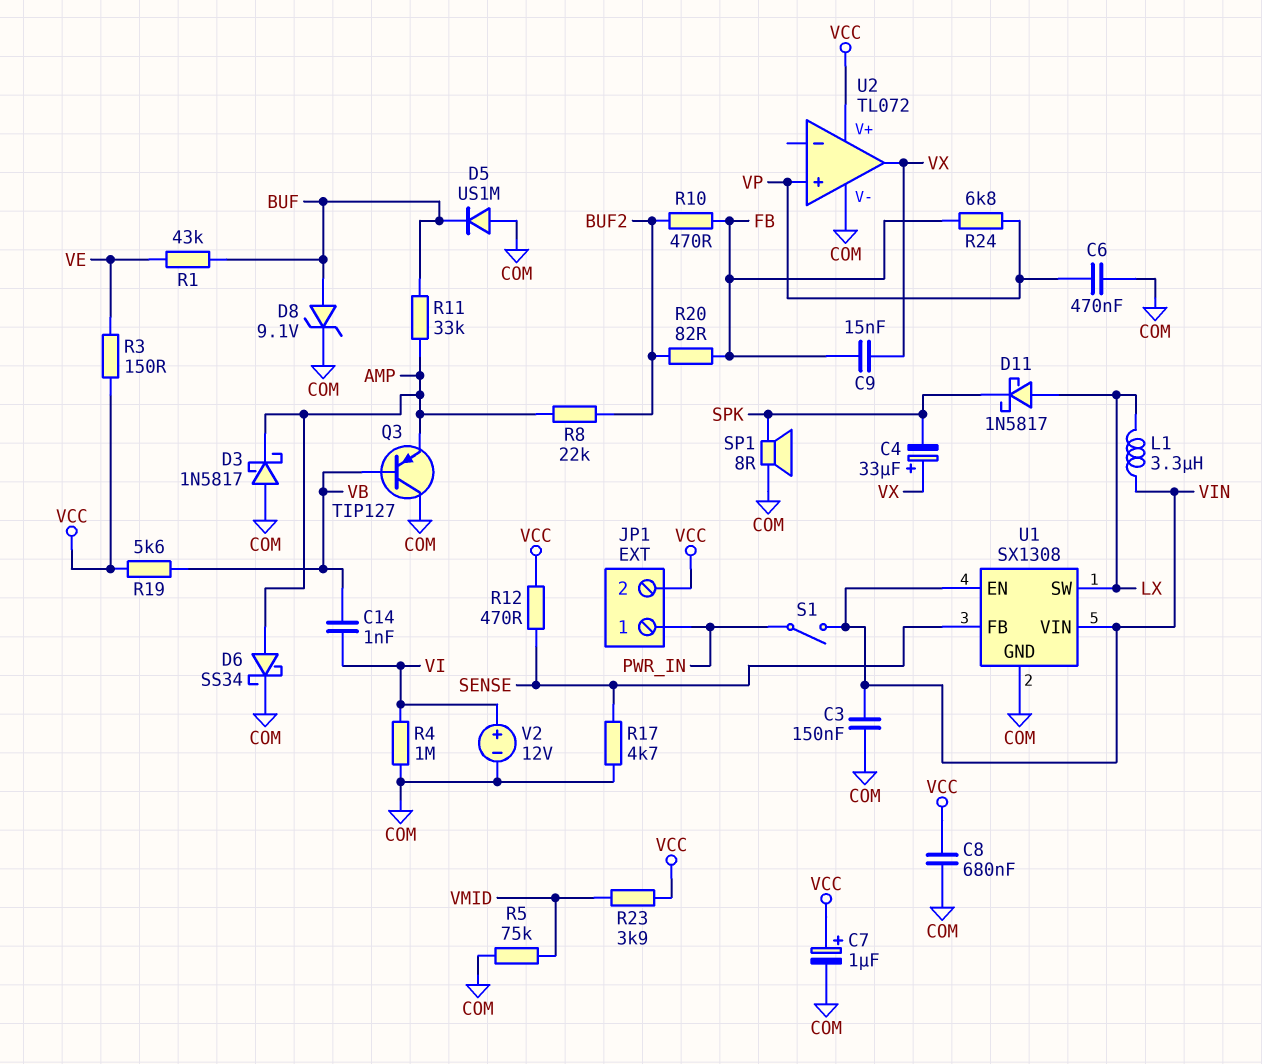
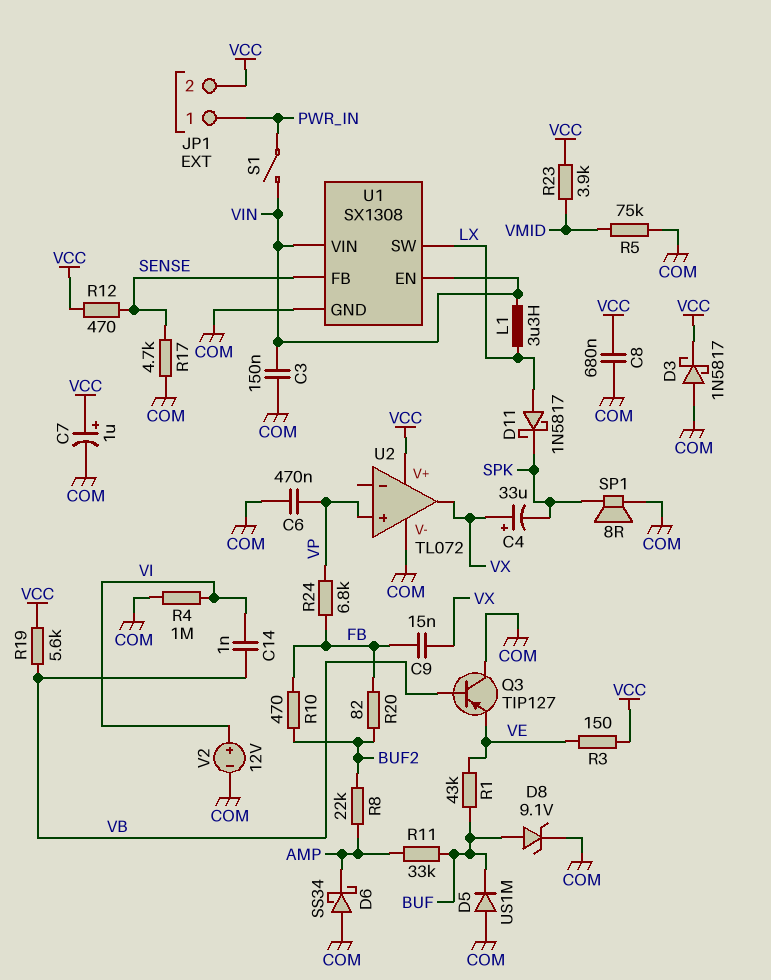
D3: schottky 1N5817 (A COM, K AMP) -> schottky 1N5817 (A COM, K VCC)
D6: schottky SS34 (A AMP, K COM) -> schottky SS34 (A COM, K AMP)
Q3: PNP TIP127 (B VB, C COM, E AMP) -> PNP TIP127 (B VB, C COM, E VE)

